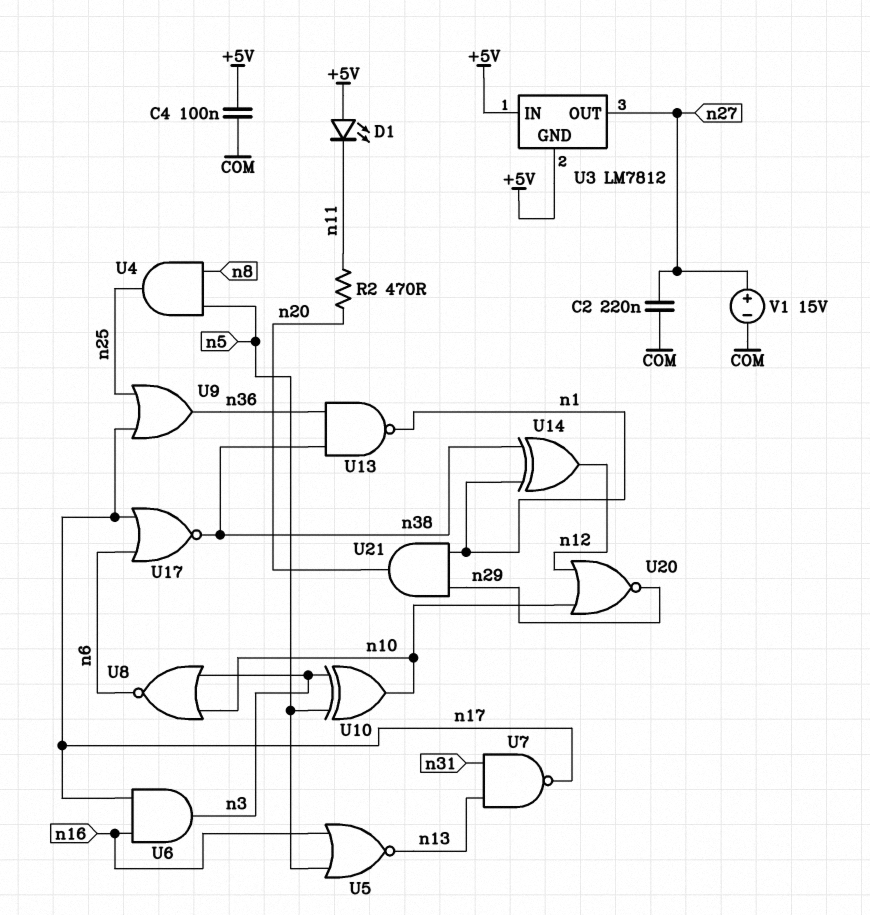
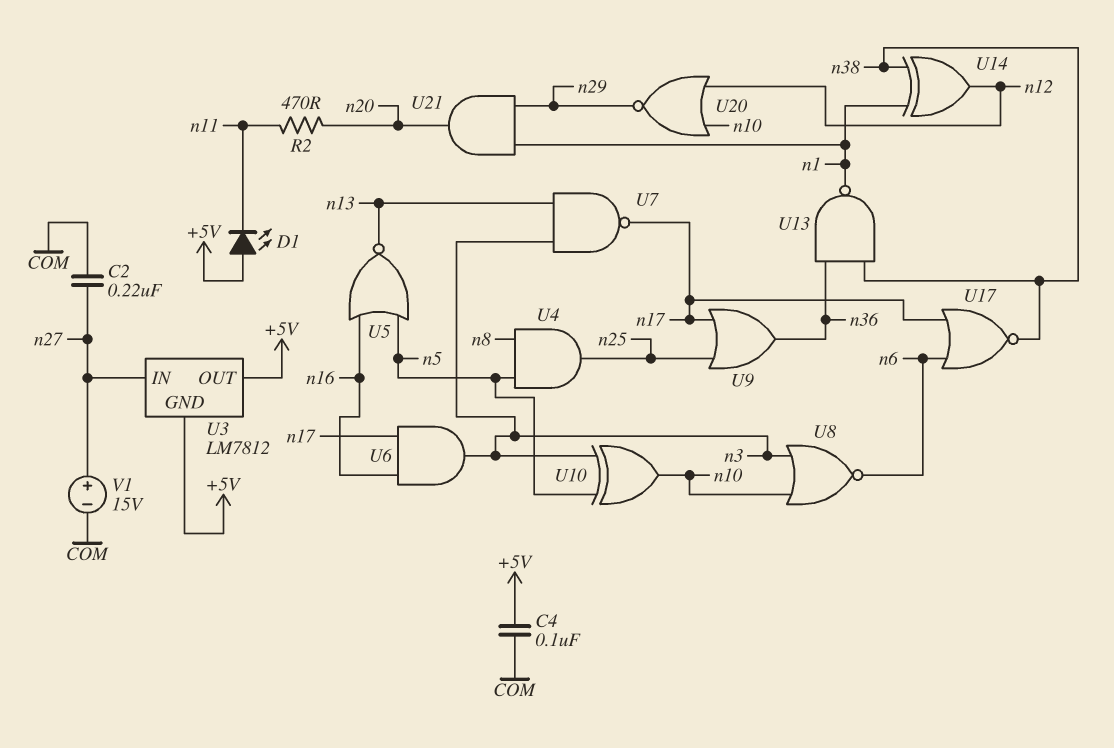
U3 pin IN: +5V -> n27
U3 pin OUT: n27 -> +5V
U7: NAND (in n13, in n31, out n17) -> NAND (in n3, in n13, out n17)

